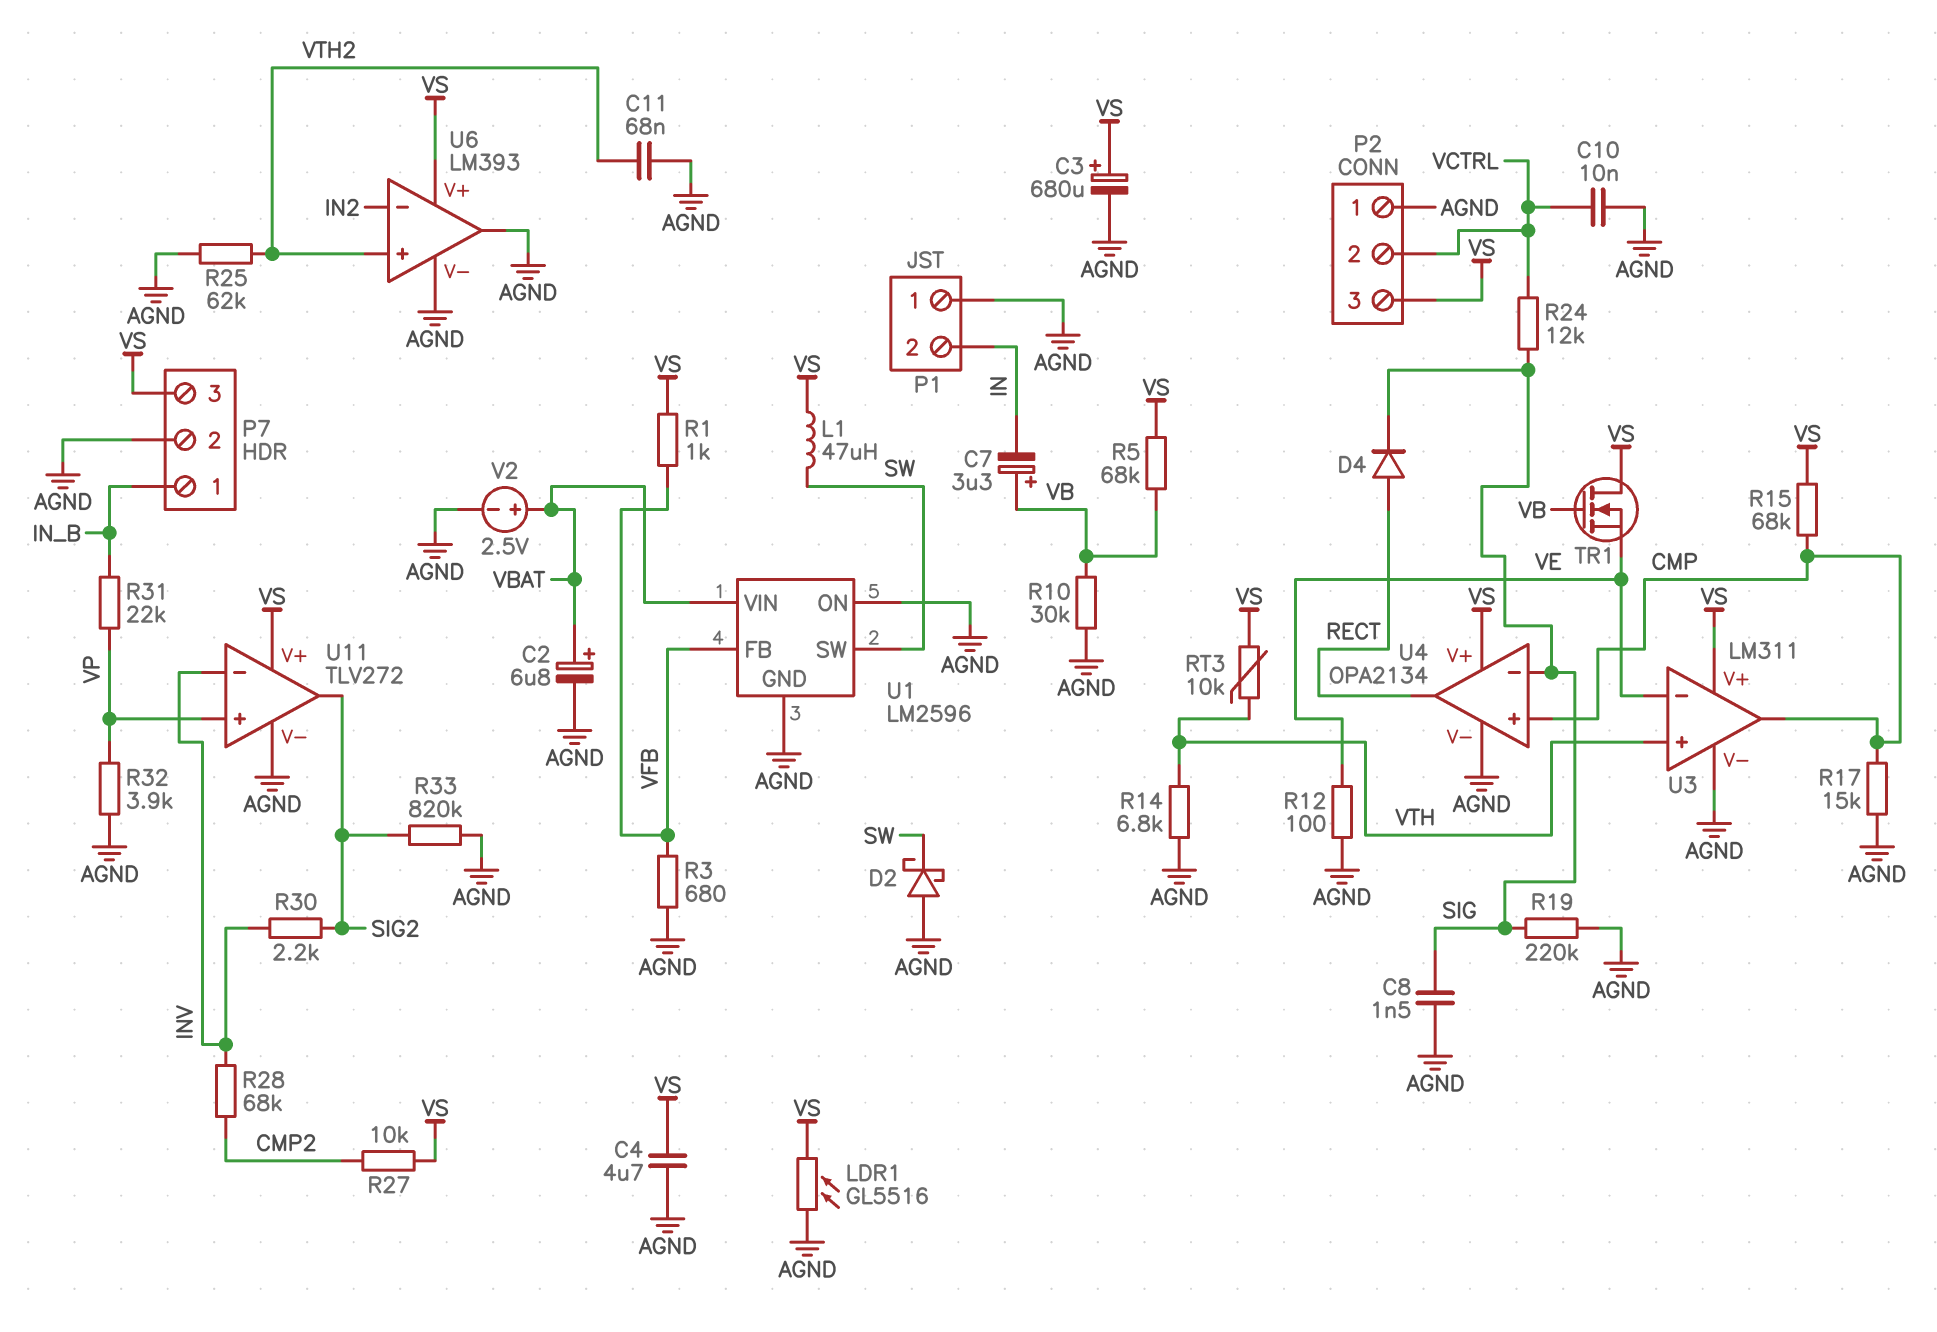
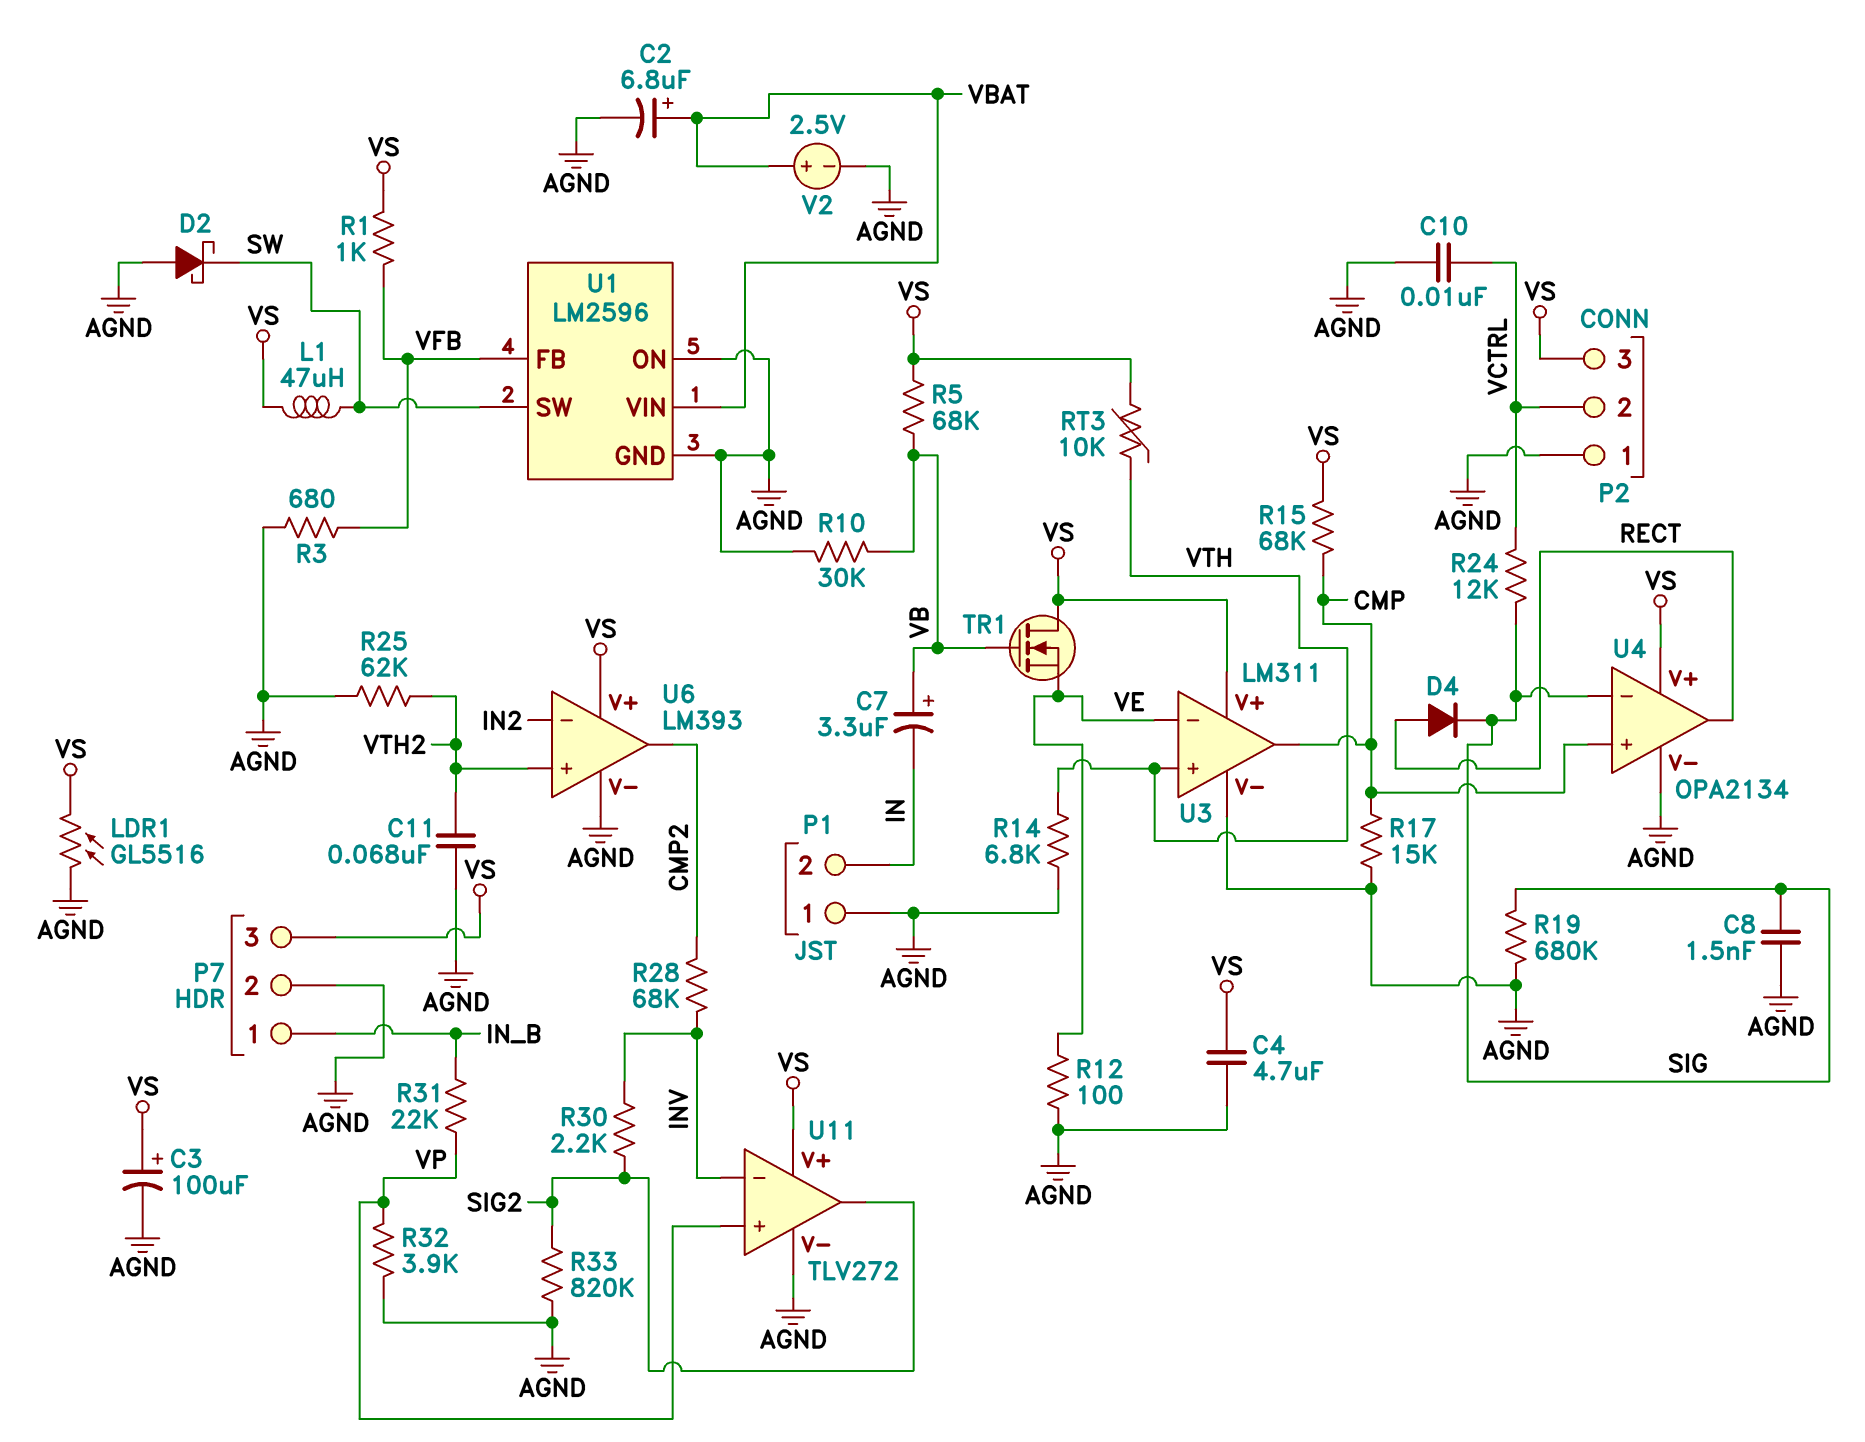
C3: 680uF (plus VS, minus AGND) -> 100uF (plus VS, minus AGND)
R19: 220k (AGND, SIG) -> 680k (AGND, SIG)
R27: 10k (CMP2, VS) -> none
U6 pin out: AGND -> CMP2

